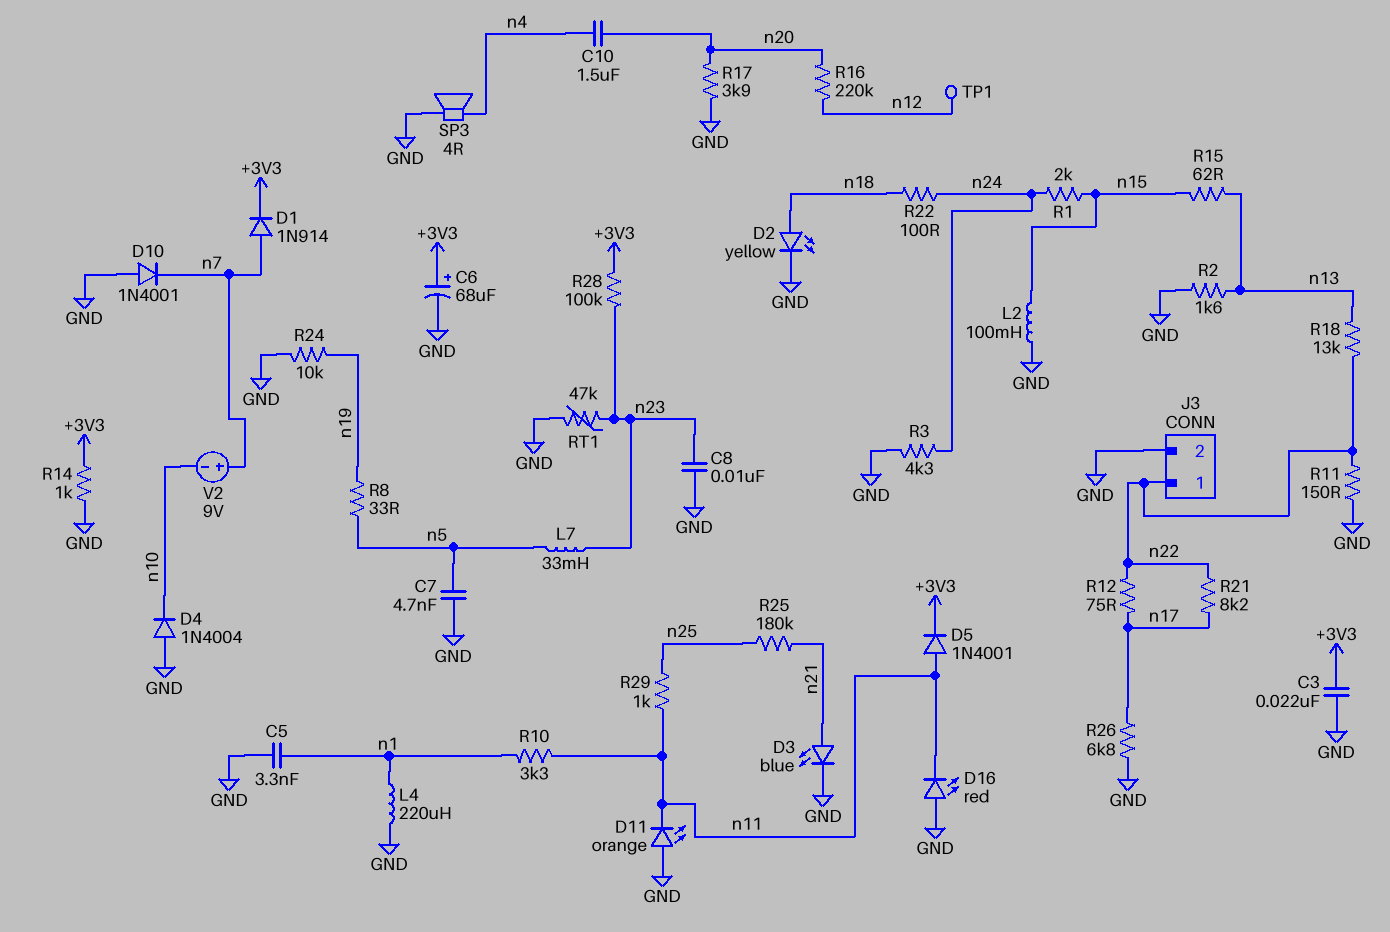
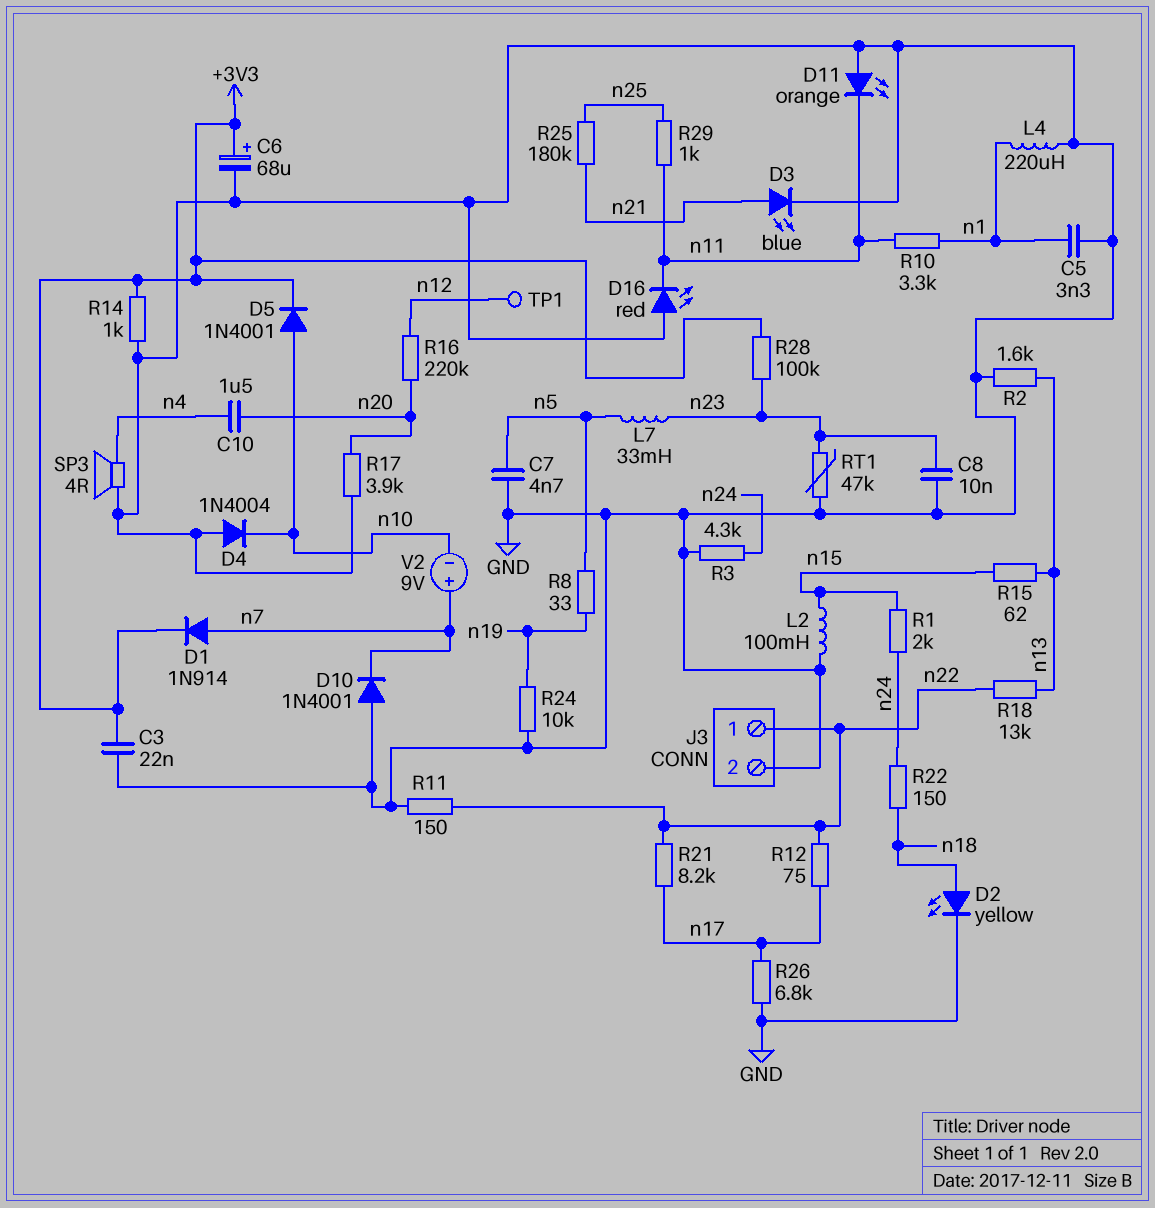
D5: diode 1N4001 (A n11, K +3V3) -> diode 1N4001 (A n10, K +3V3)
R22: 100 (n18, n24) -> 150 (n18, n24)

